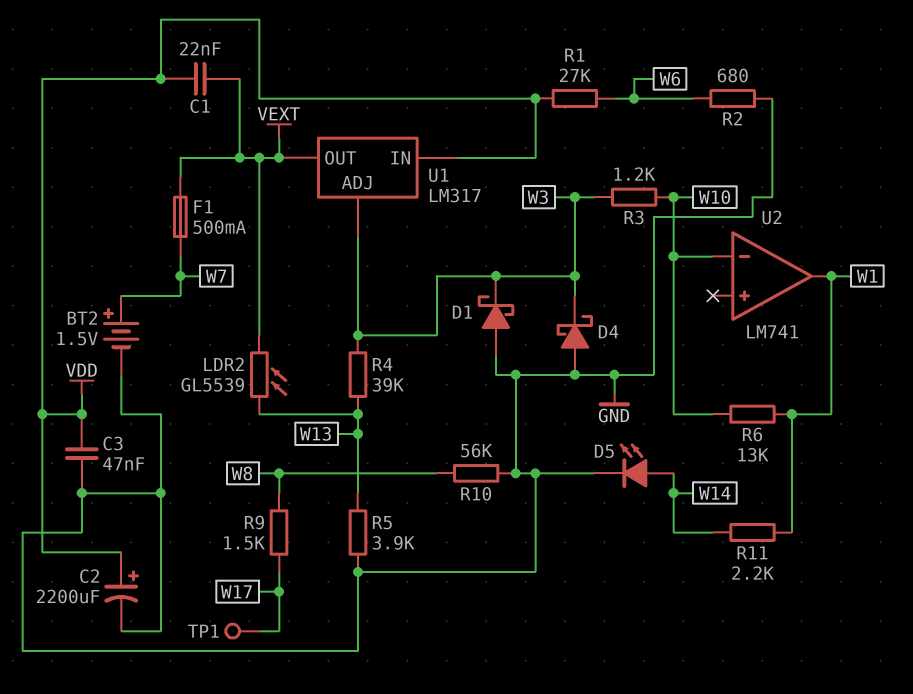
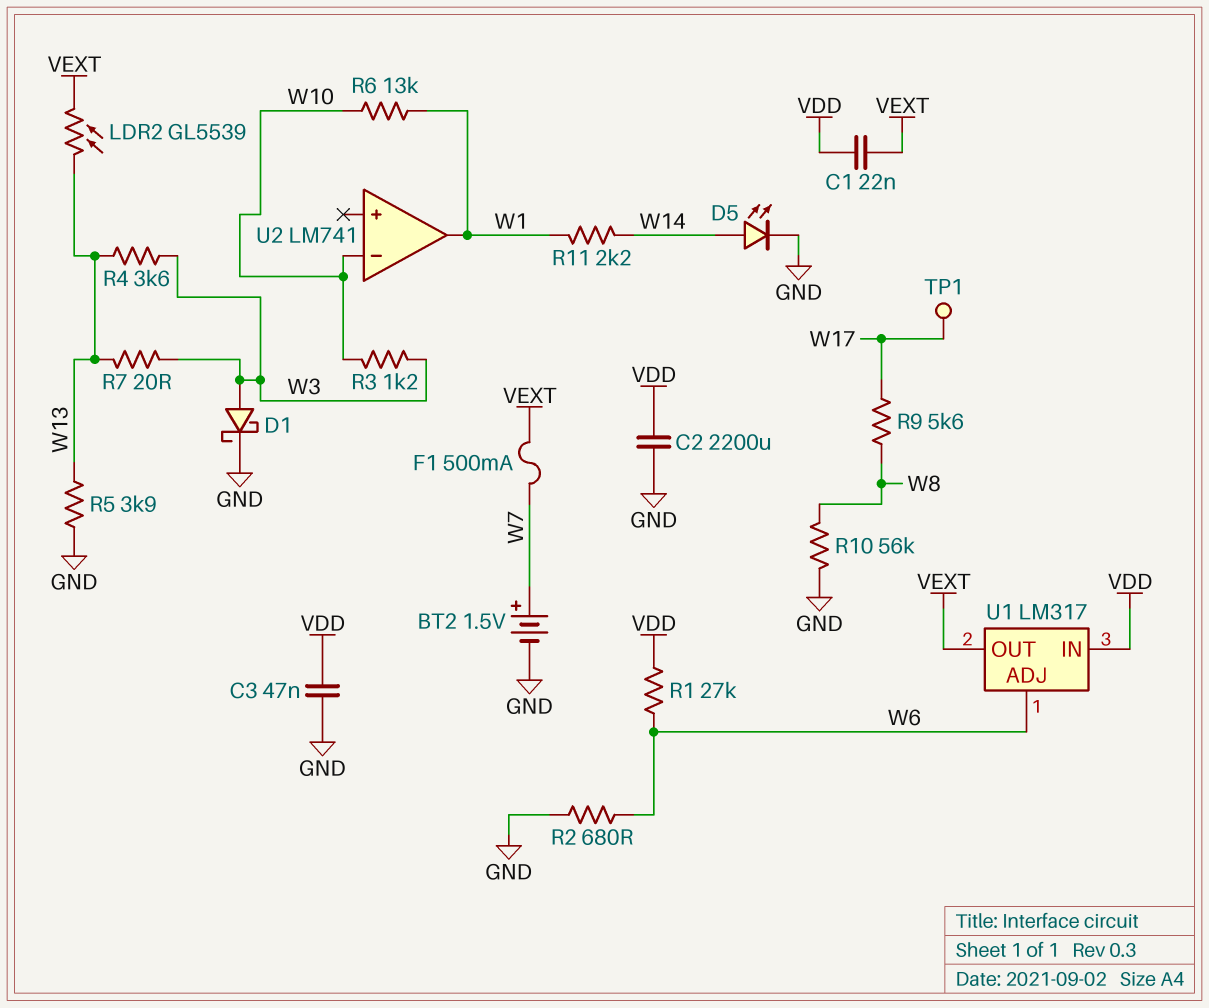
C2: 2200uF (plus VDD, minus GND) -> 2200uF (GND, VDD)
D1: schottky (A GND, K W3) -> schottky (A W3, K GND)
D4: schottky (A GND, K W3) -> none
R4: 39k (W3, W13) -> 3.6k (W3, W13)
R7: none -> 20 (W3, W13)
R9: 1.5k (W8, W17) -> 5.6k (W8, W17)
U1 pin ADJ: W3 -> W6

